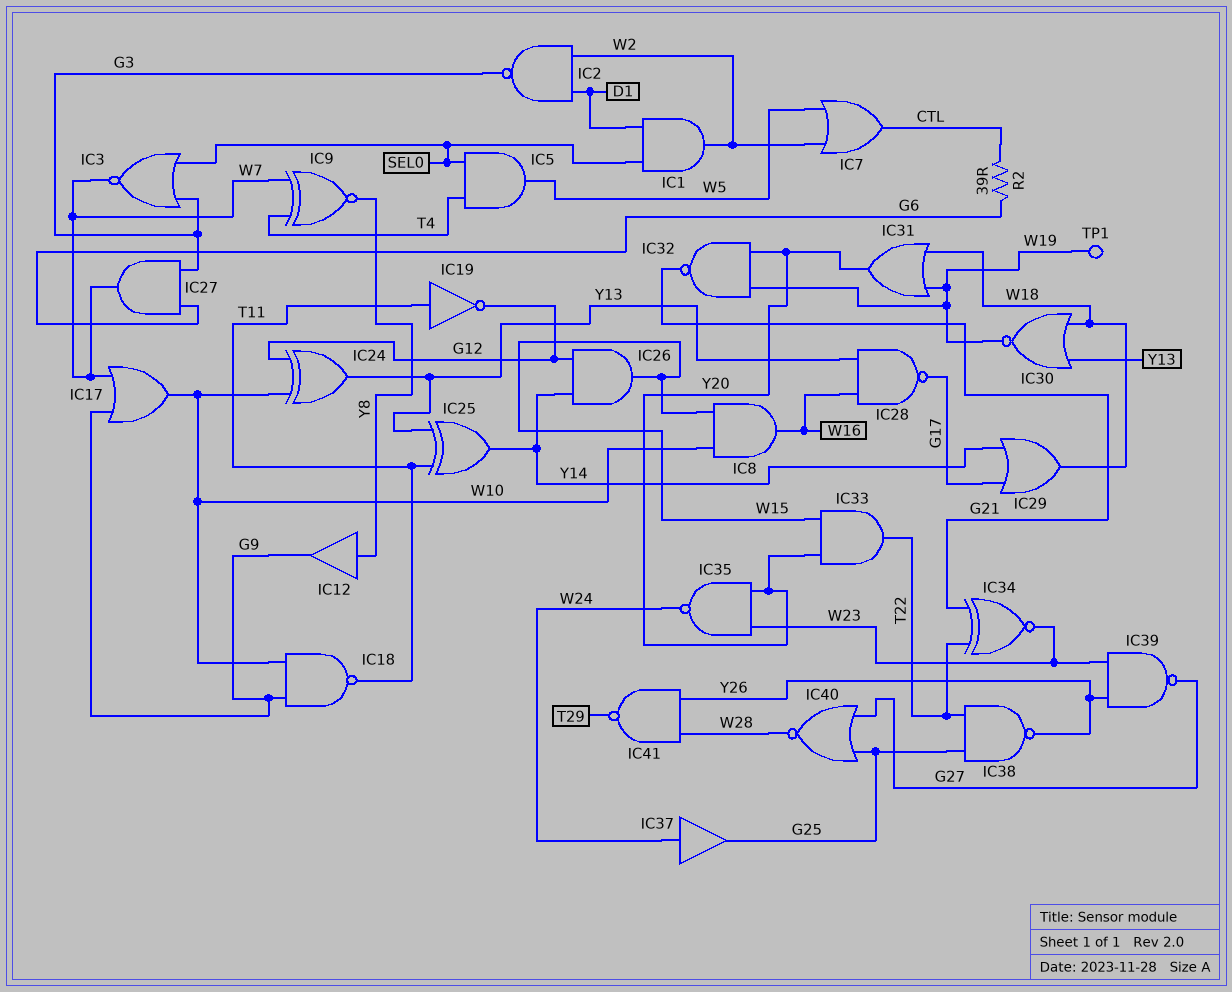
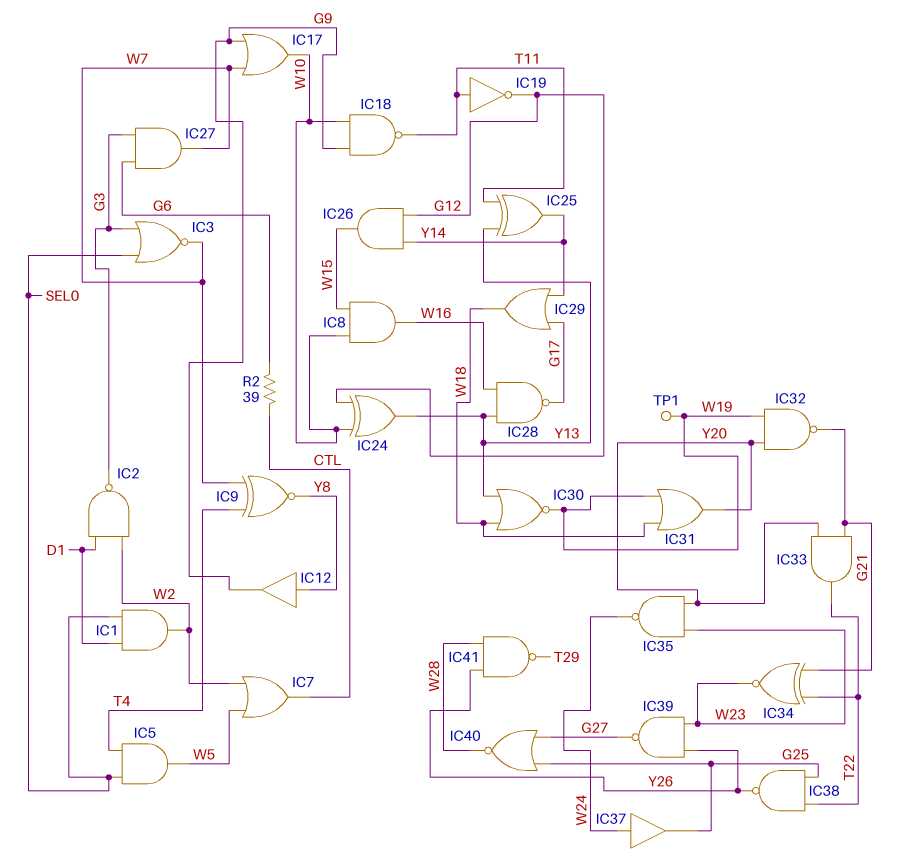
IC33: AND (in W15, in Y20, out T22) -> AND (in G21, in Y20, out T22)

